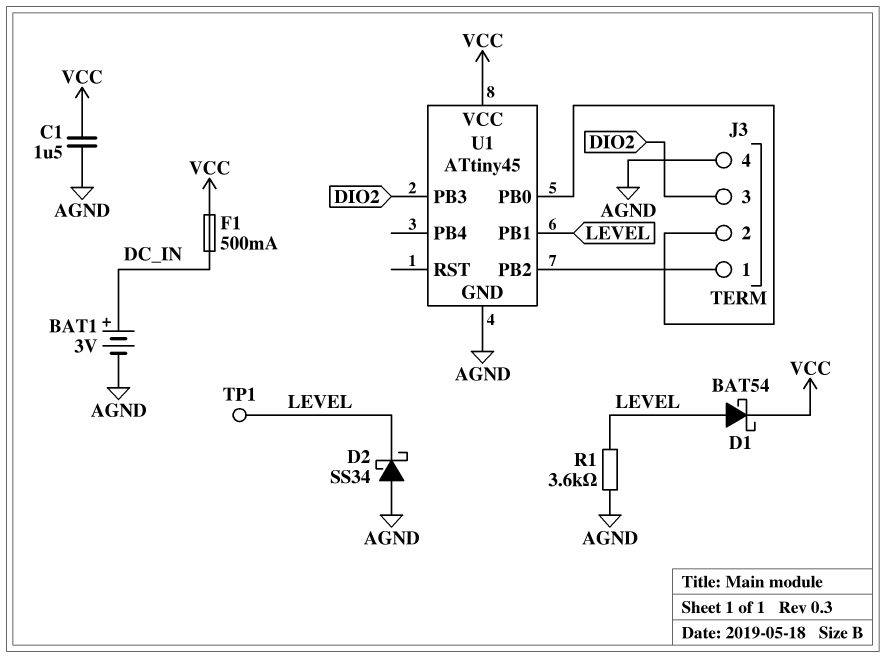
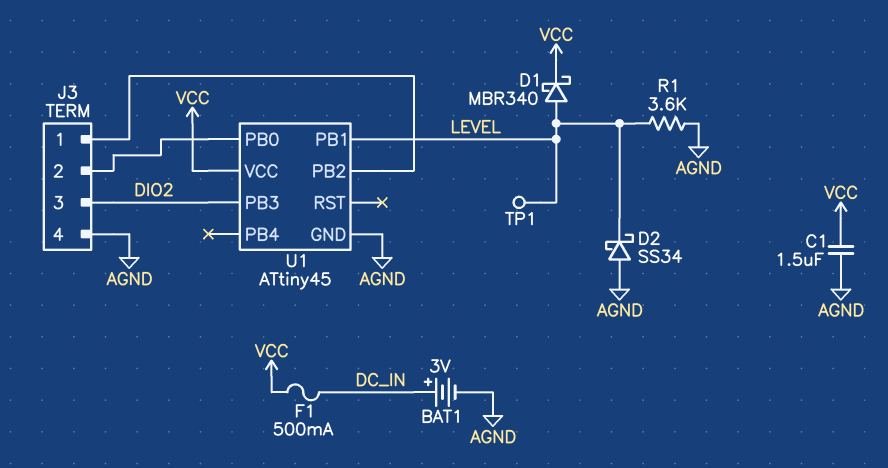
D1: schottky BAT54 (A LEVEL, K VCC) -> schottky MBR340 (A LEVEL, K VCC)

